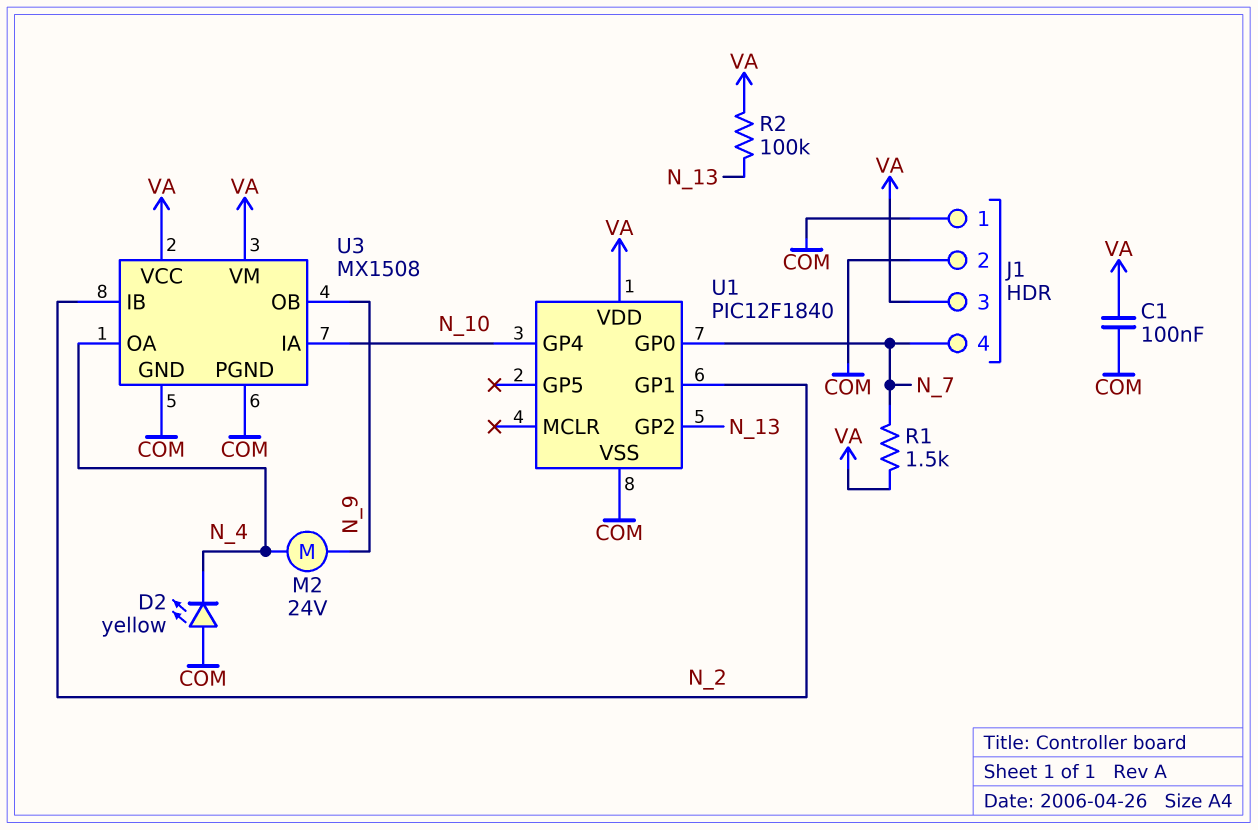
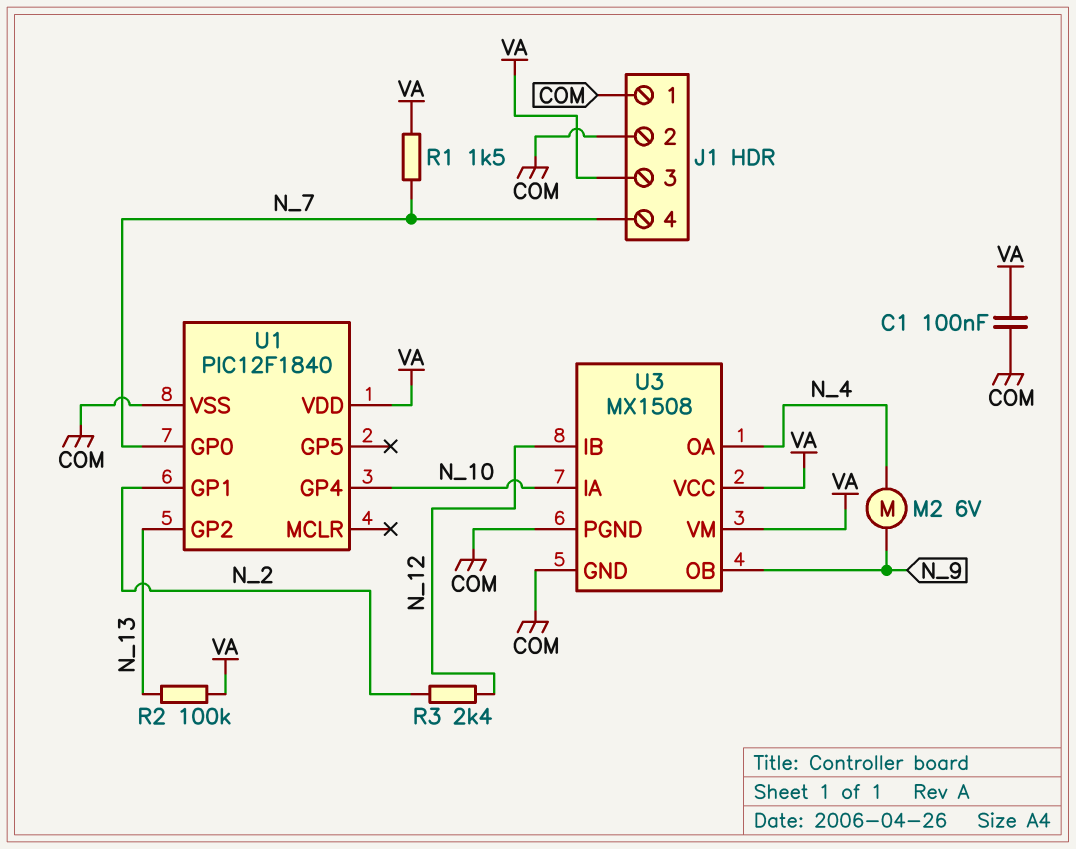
D2: LED yellow (A COM, K N_4) -> none
M2: motor 24V (N_4, N_9) -> motor 6V (N_4, N_9)
R3: none -> 2.4k (N_2, N_12)
U3 pin IB: N_2 -> N_12

